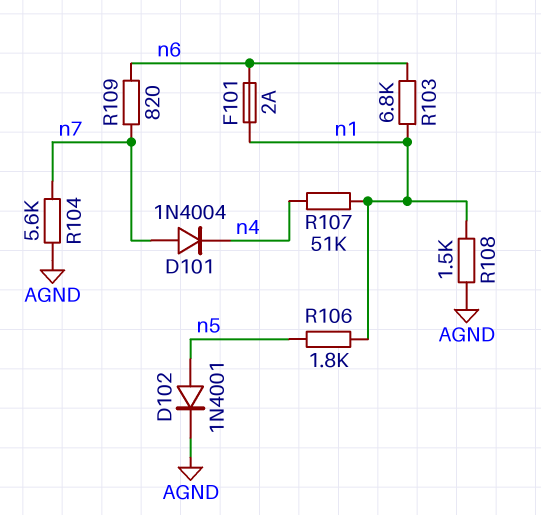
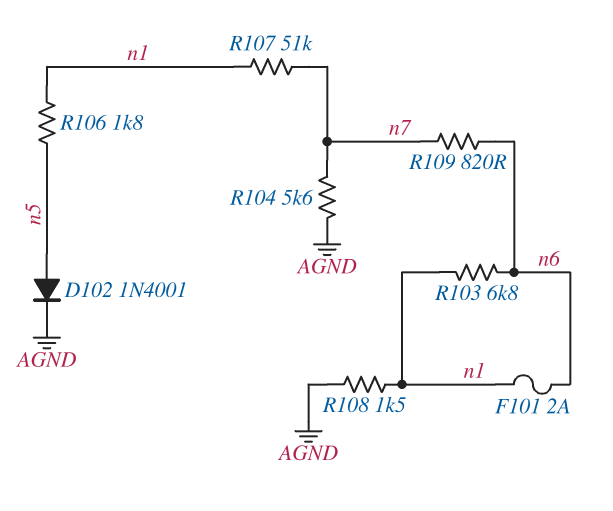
D101: diode 1N4004 (A n7, K n4) -> none
R107: 51k (n1, n4) -> 51k (n1, n7)

